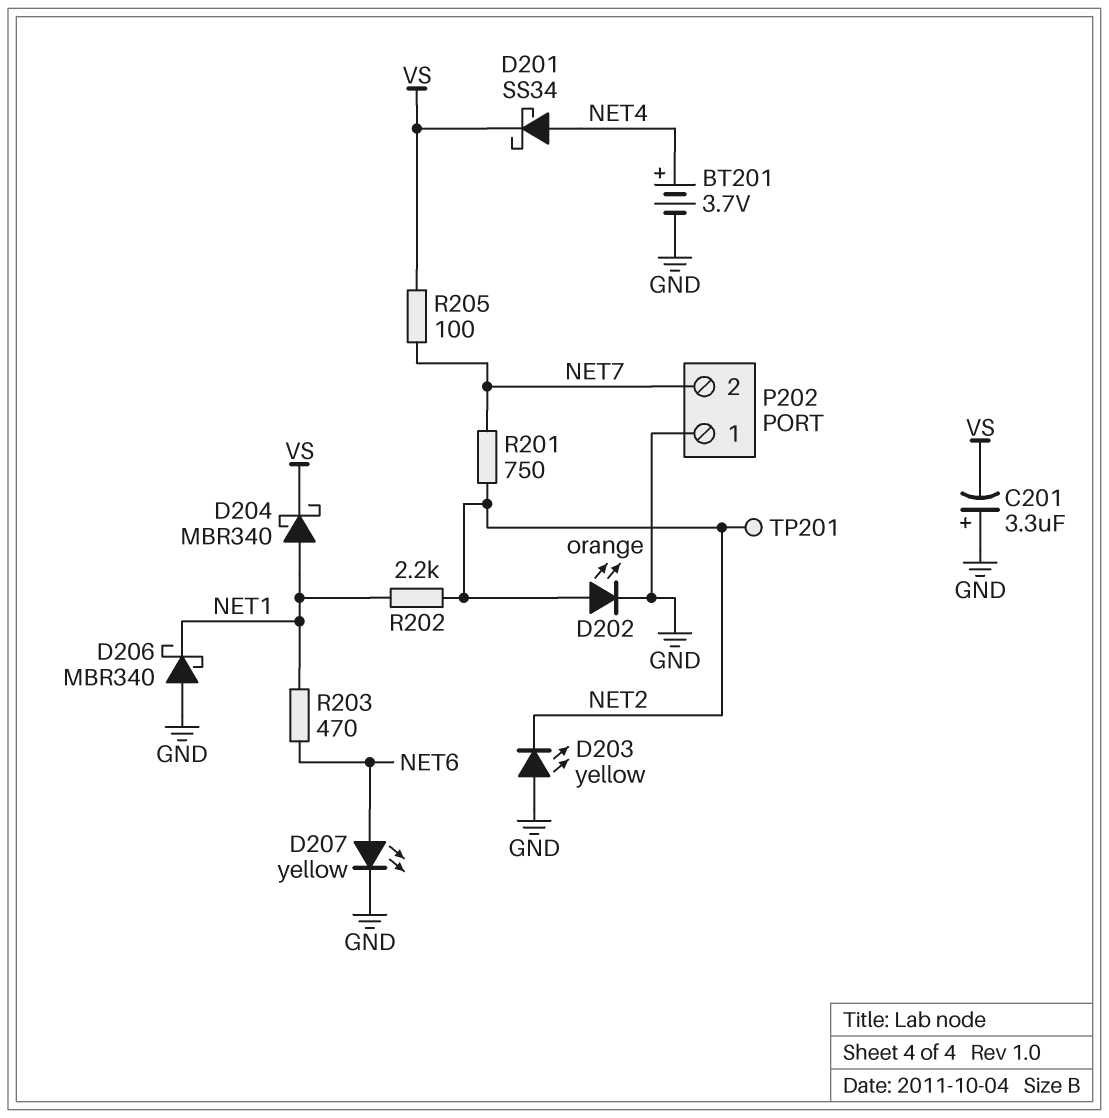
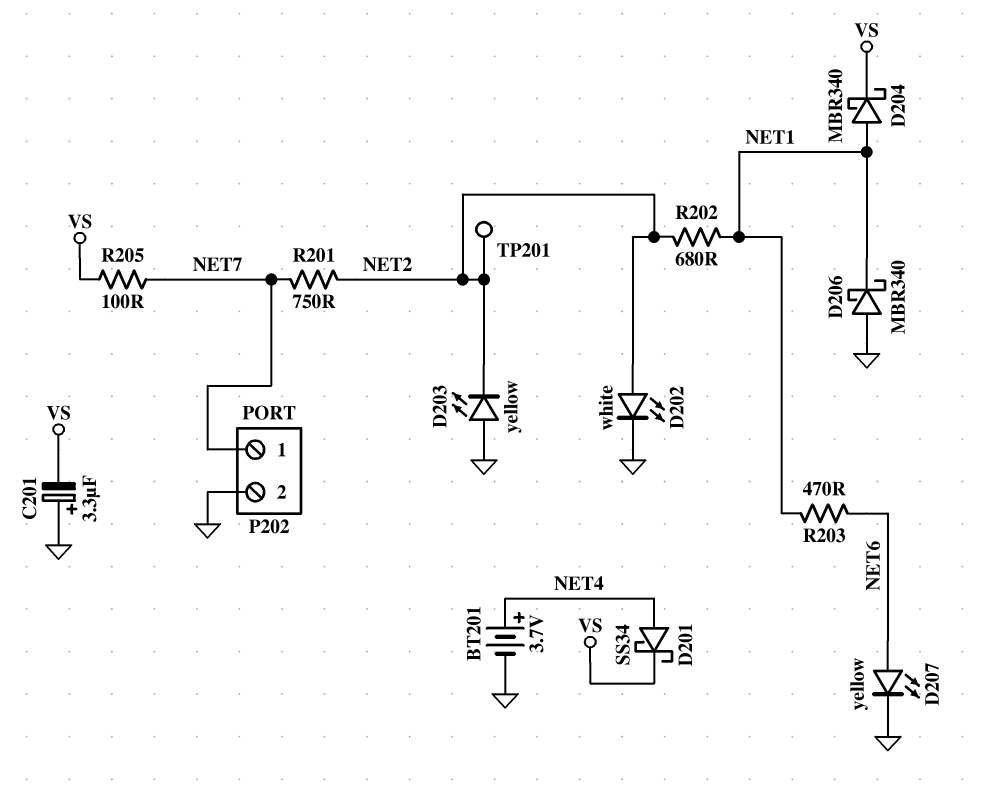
D202: LED orange (A NET2, K GND) -> LED white (A NET2, K GND)
P202 pin 1: GND -> NET7
P202 pin 2: NET7 -> GND
R202: 2.2k (NET1, NET2) -> 680 (NET1, NET2)

